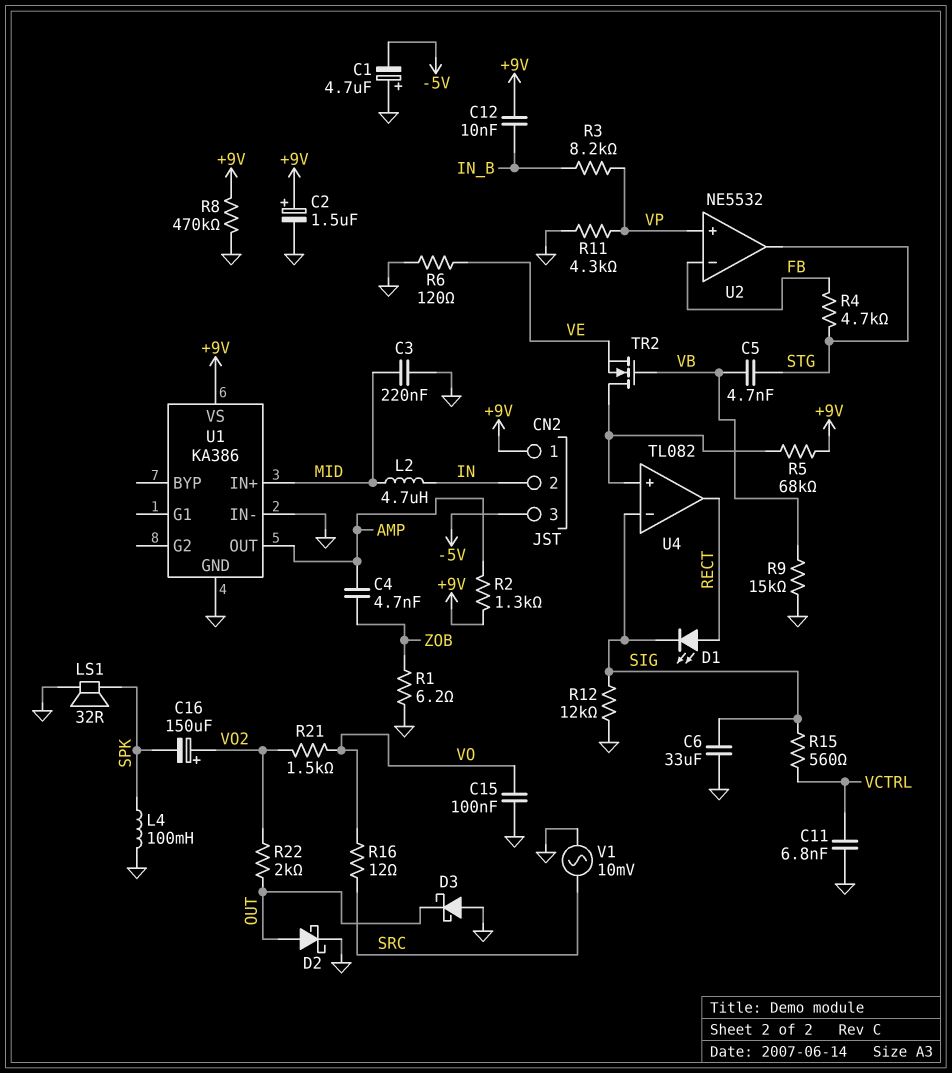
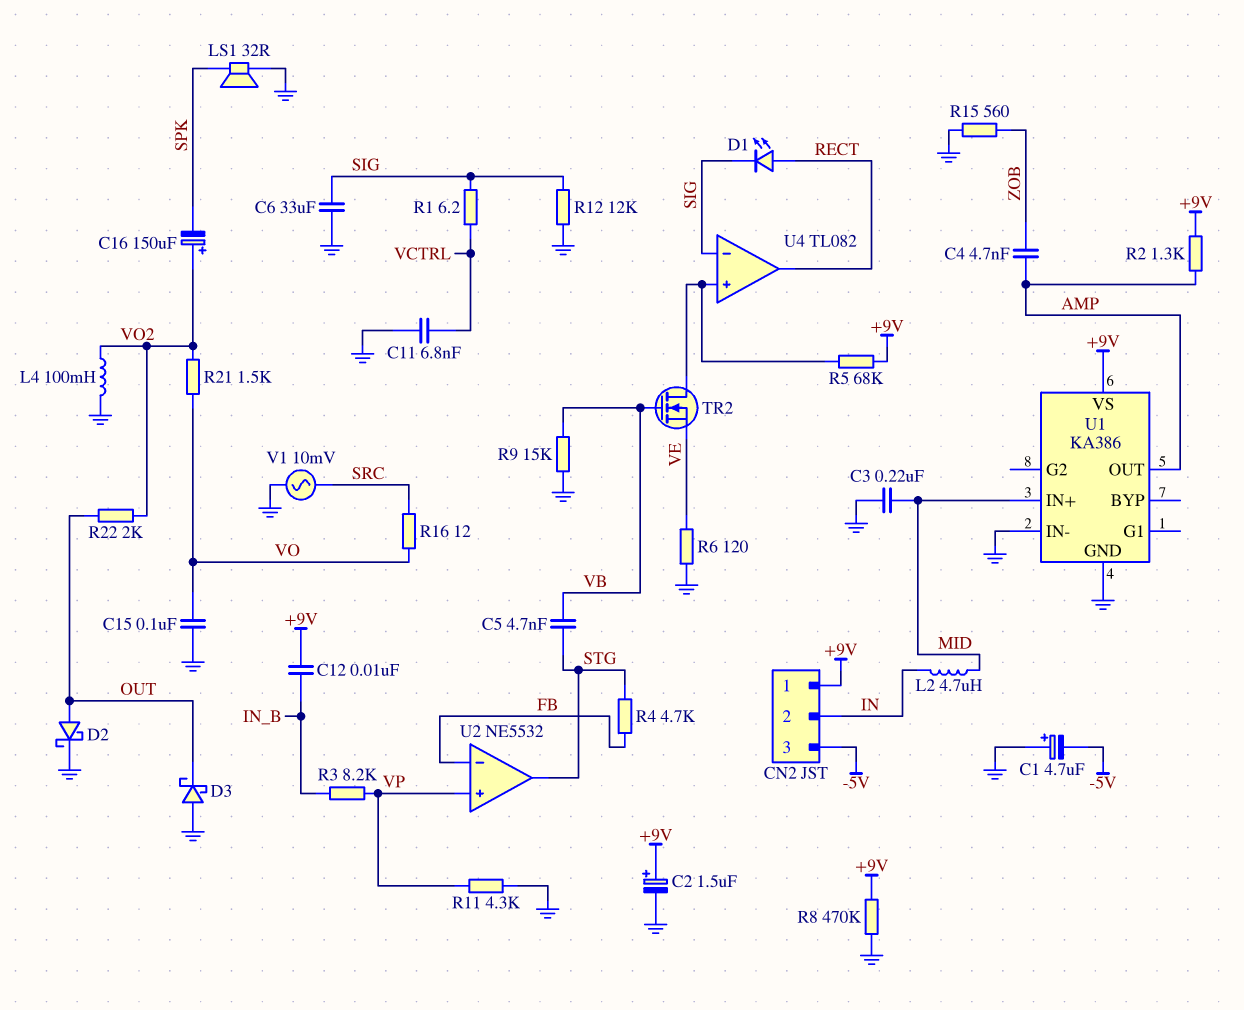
L4: 100mH (GND, SPK) -> 100mH (GND, VO2)
R1: 6.2 (GND, ZOB) -> 6.2 (SIG, VCTRL)
R15: 560 (SIG, VCTRL) -> 560 (GND, ZOB)

